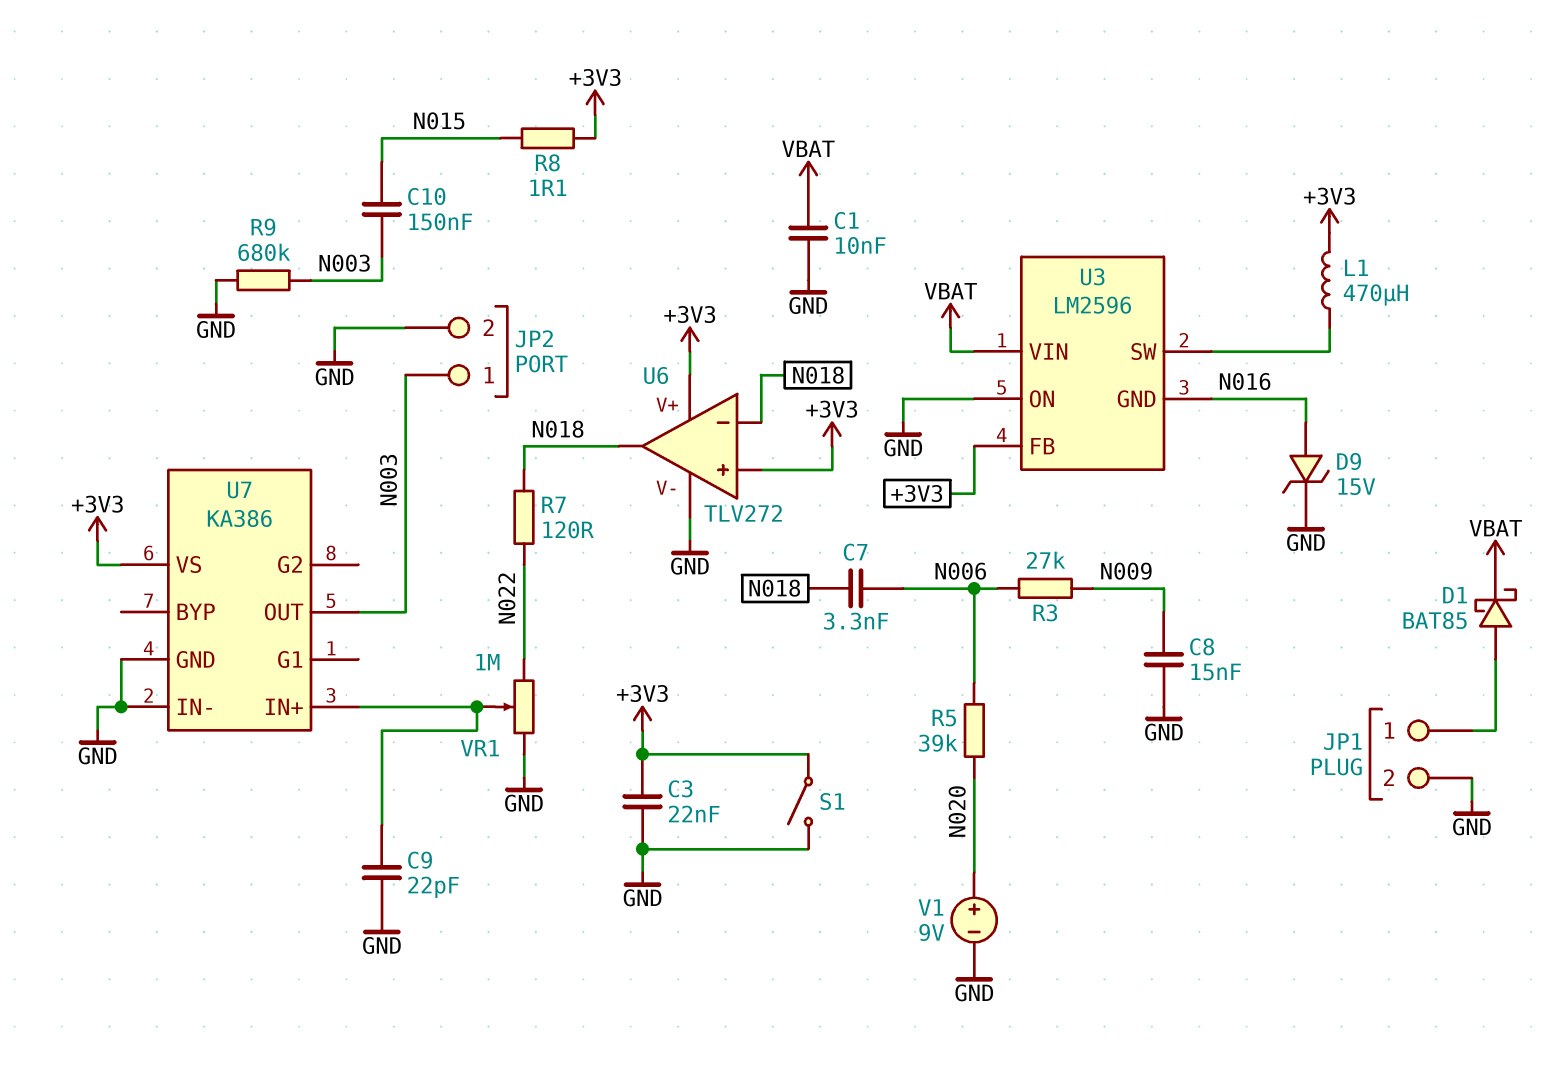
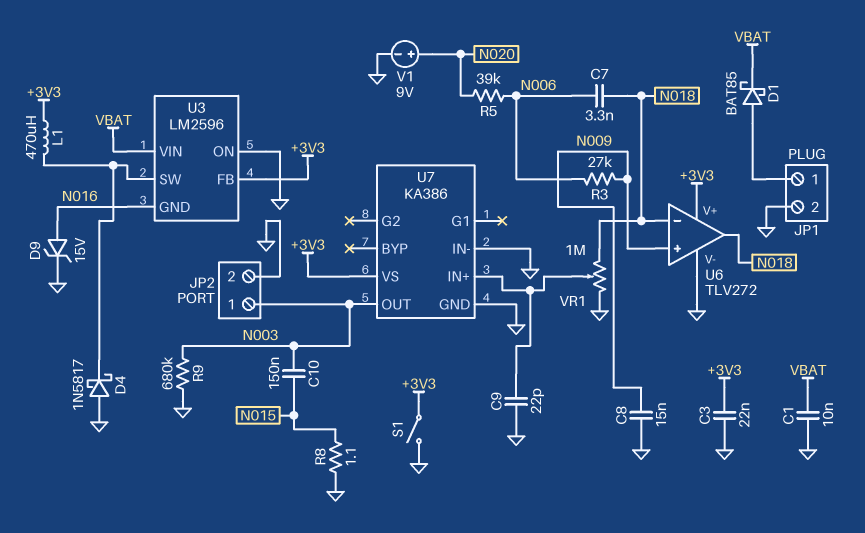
D4: none -> schottky 1N5817 (A GND, K U3/SW)
R7: 120 (N018, N022) -> none
R8: 1.1 (+3V3, N015) -> 1.1 (GND, N015)
U6 pin in+: +3V3 -> N009
VR1: 1M (GND, N022, wiper U7/IN+) -> 1M (GND, N018, wiper U7/IN+)

